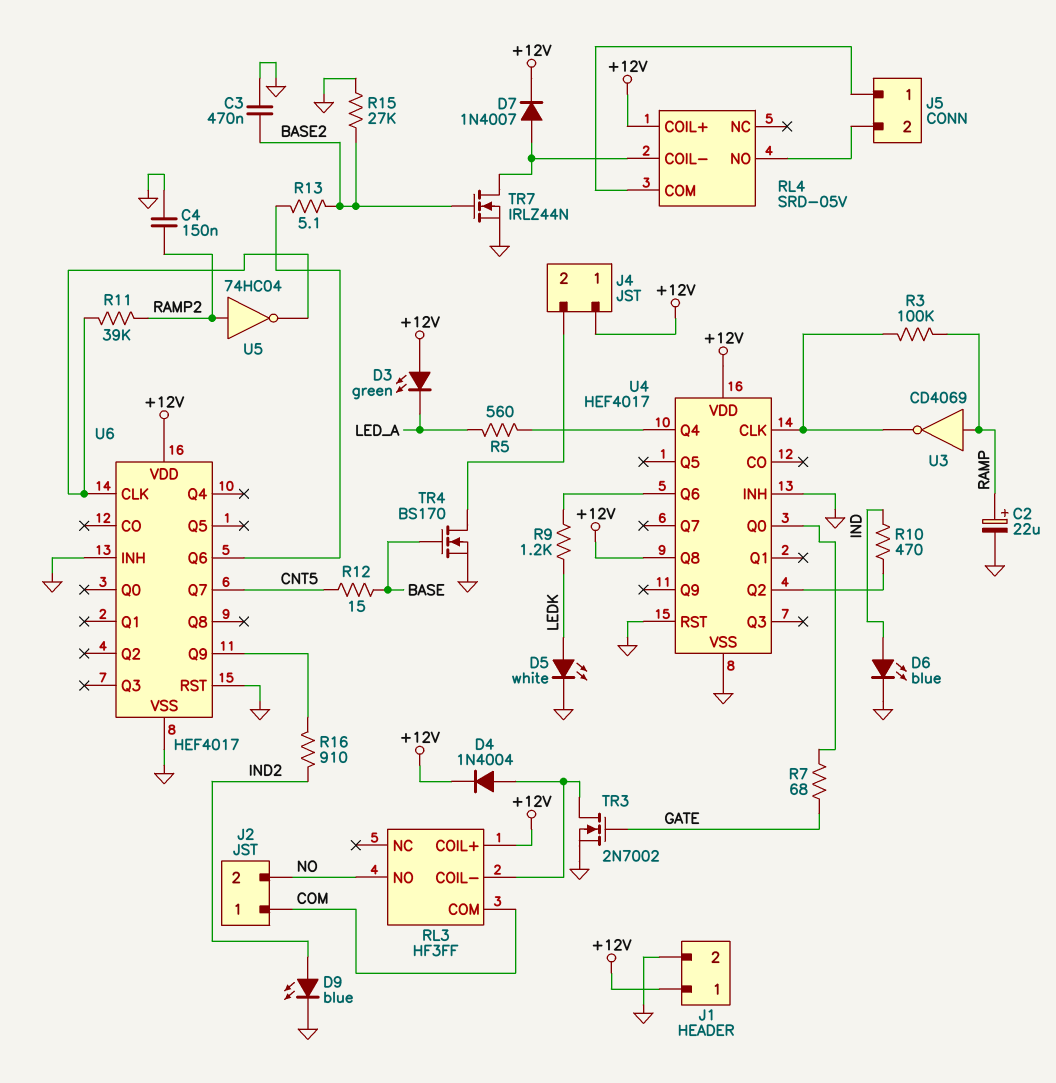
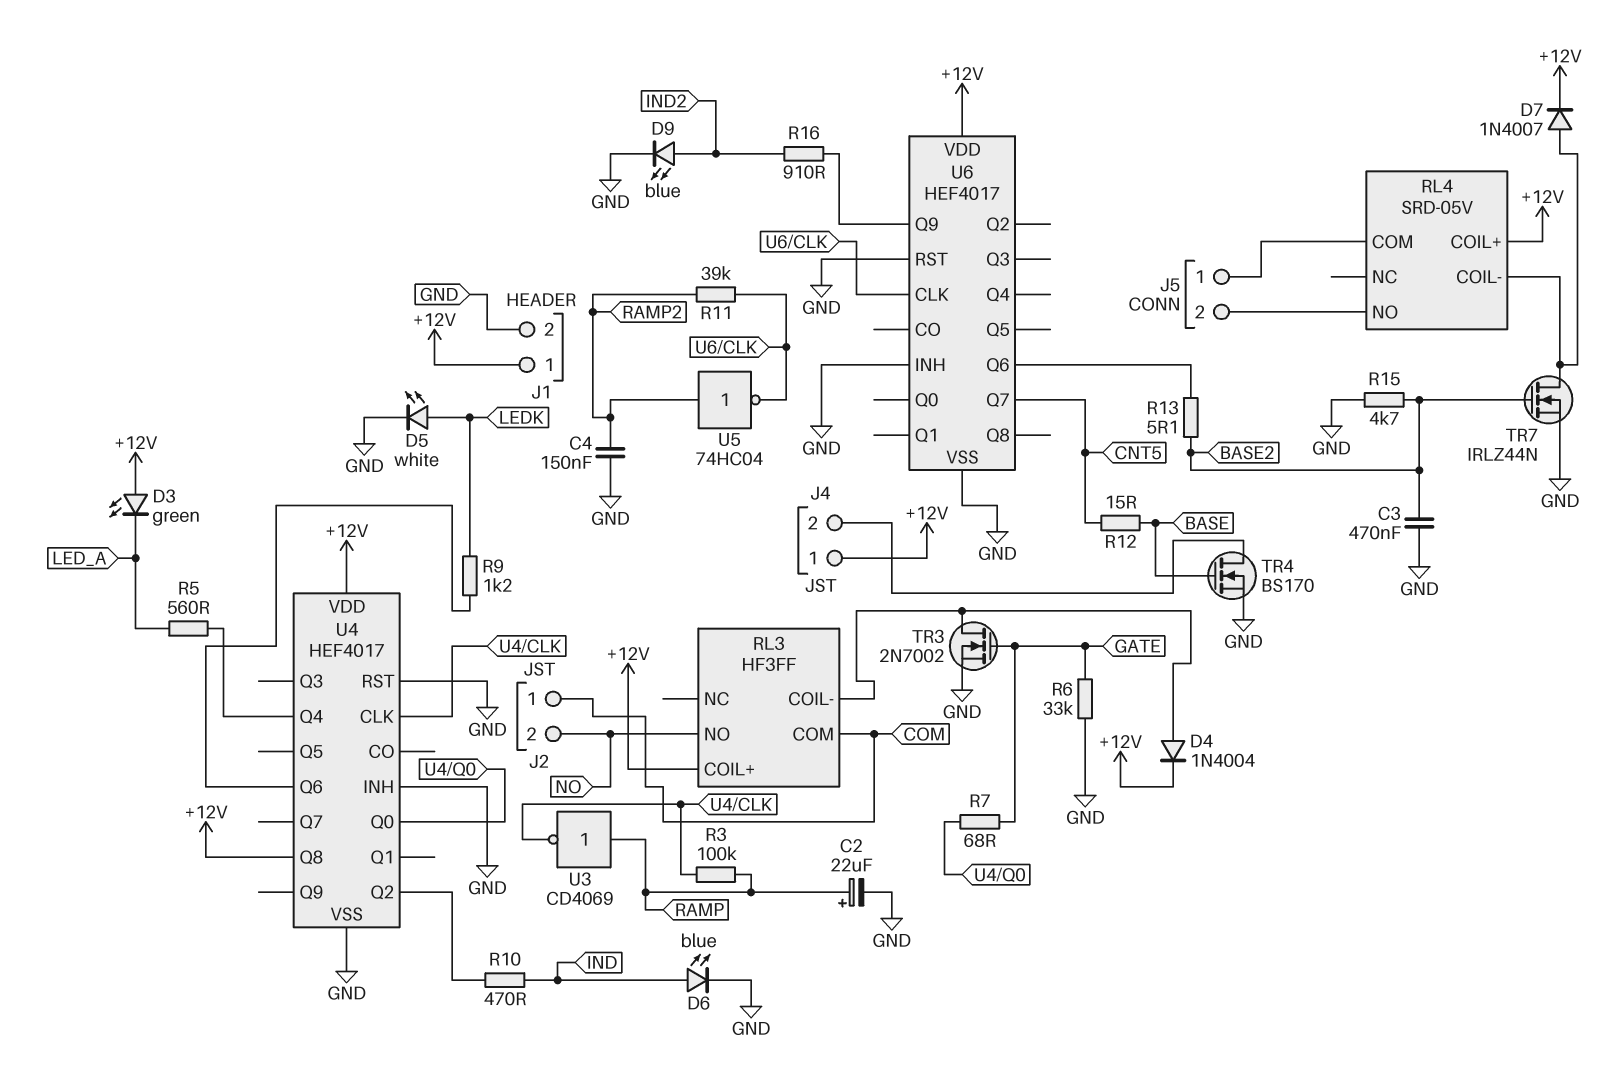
R6: none -> 33k (GATE, GND)
R15: 27k (BASE2, GND) -> 4.7k (BASE2, GND)

